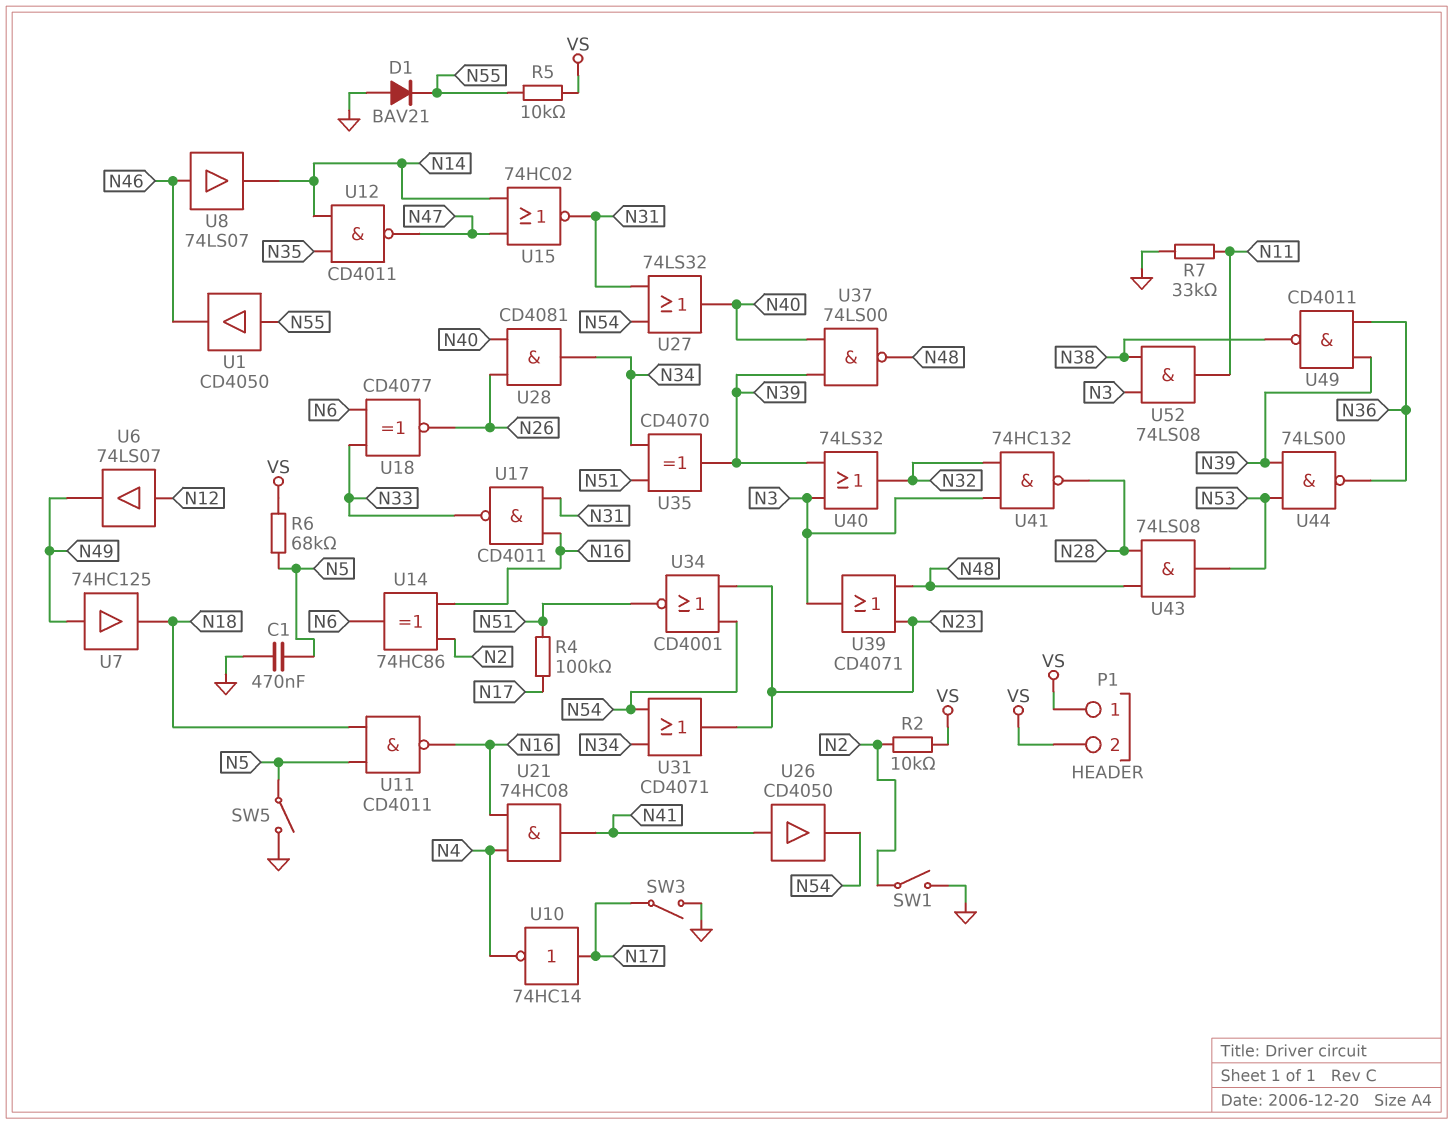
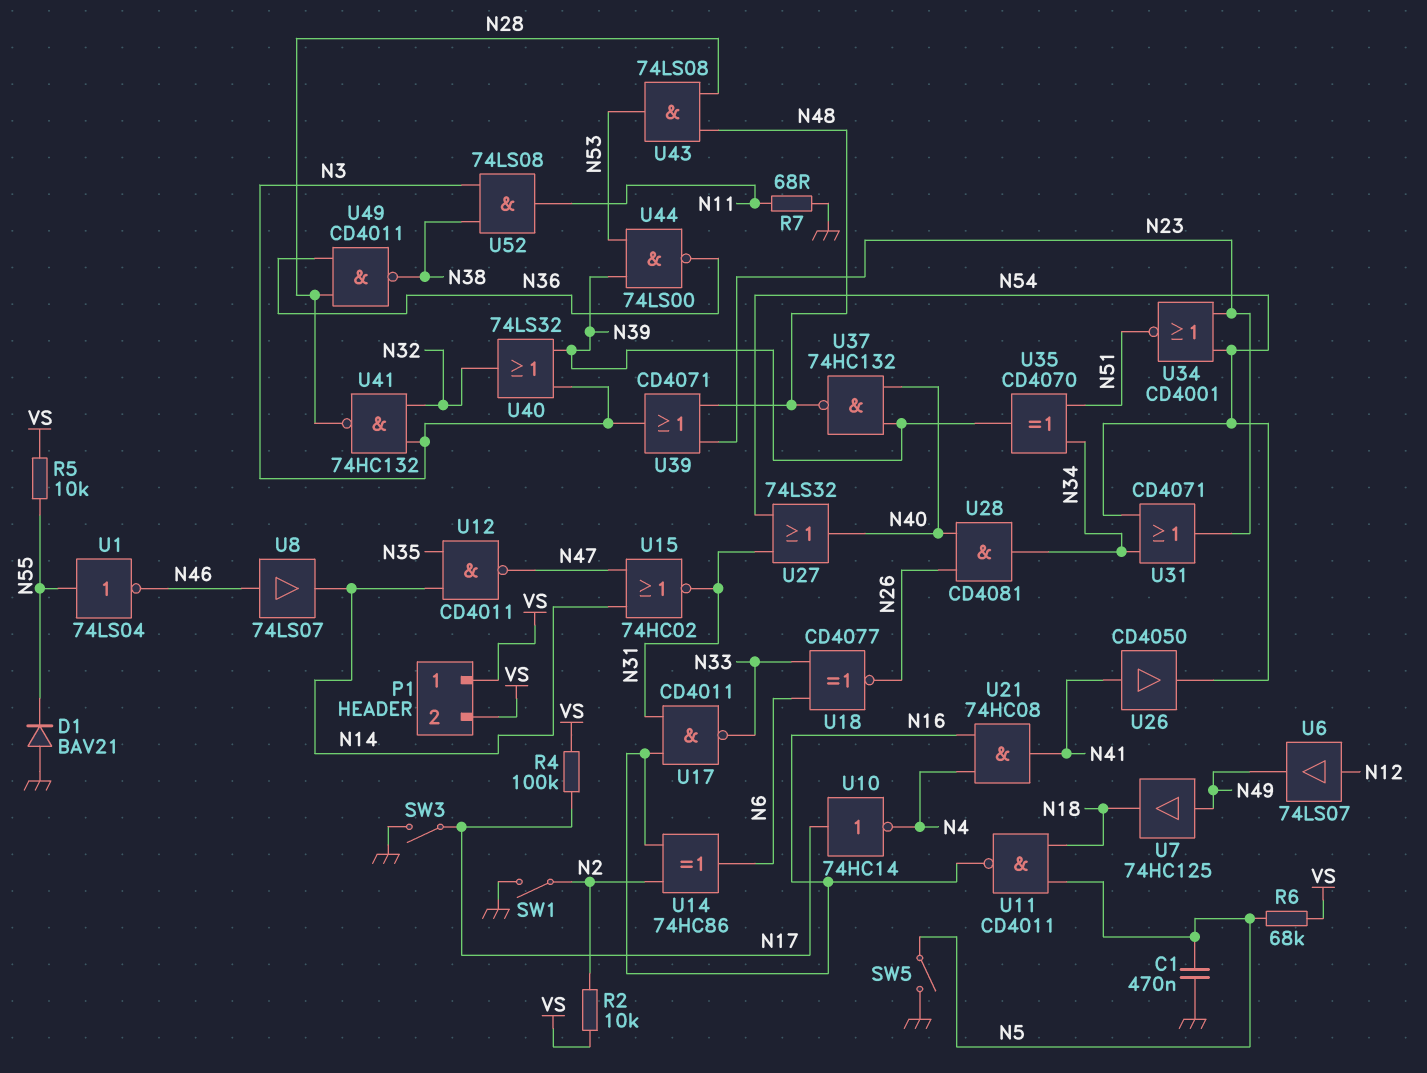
R4: 100k (N17, N51) -> 100k (N17, VS)
R7: 33k (GND, N11) -> 68 (GND, N11)
U1: buffer CD4050 (in N55, out N46) -> NOT 74LS04 (in N55, out N46)
U37: NAND 74LS00 (in N39, in N40, out N48) -> NAND 74HC132 (in N39, in N40, out N48)
U49: NAND CD4011 (in N36, in N39, out N38) -> NAND CD4011 (in N28, in N36, out N38)

